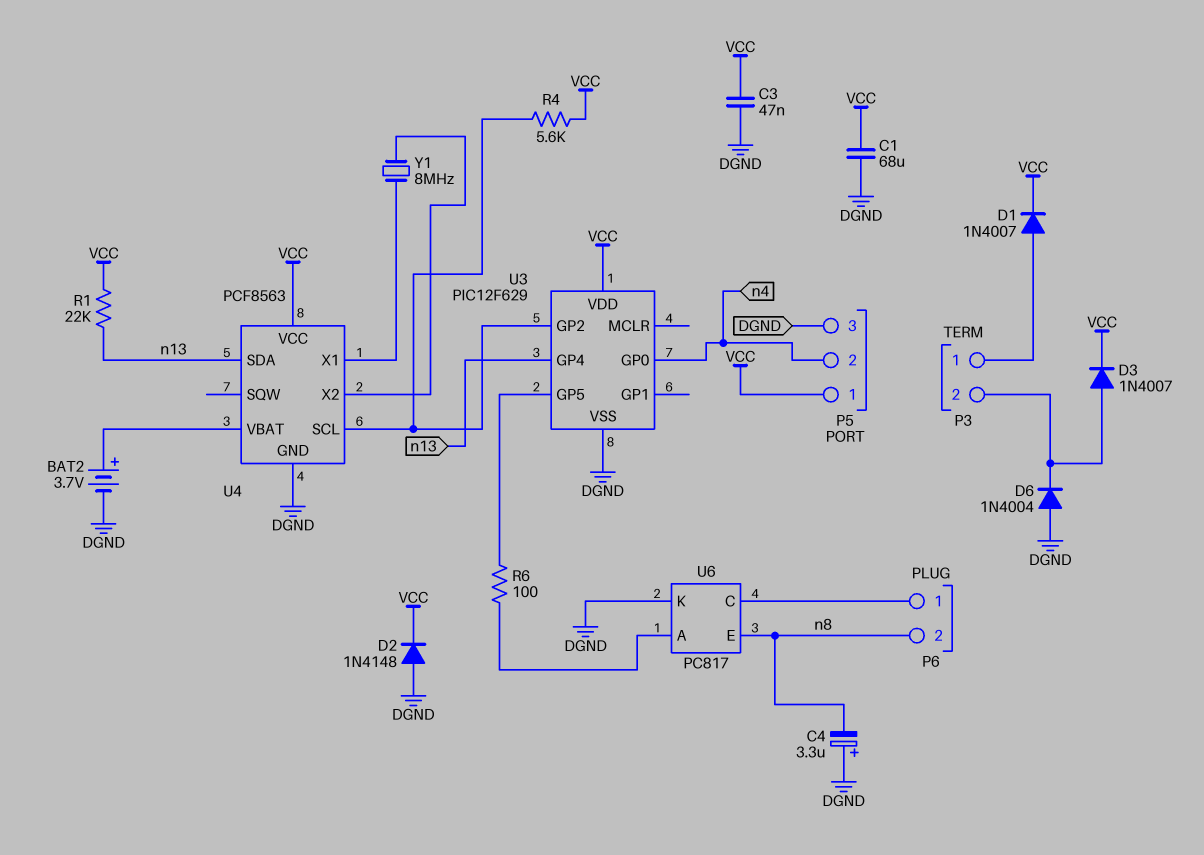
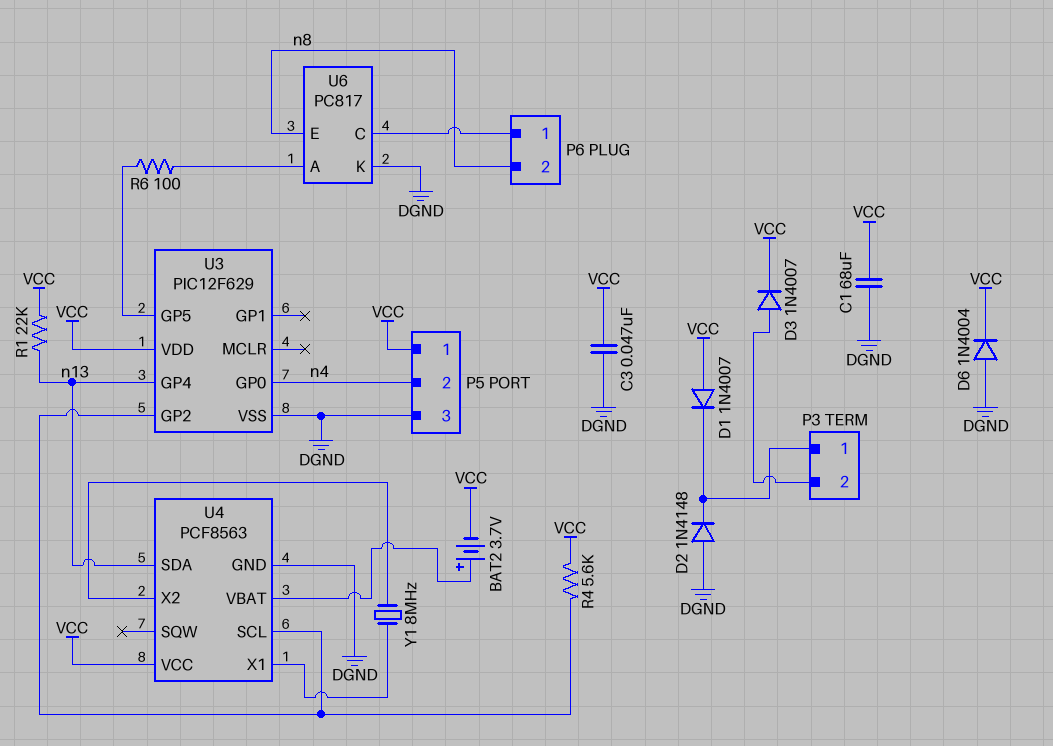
BAT2: 3.7V (plus U4/VBAT, minus DGND) -> 3.7V (plus U4/VBAT, minus VCC)
C4: 3.3uF (plus DGND, minus n8) -> none
D1: diode 1N4007 (A P3/1, K VCC) -> diode 1N4007 (A VCC, K P3/1)
D2: diode 1N4148 (A DGND, K VCC) -> diode 1N4148 (A DGND, K P3/1)
D6: diode 1N4004 (A DGND, K P3/2) -> diode 1N4004 (A DGND, K VCC)

